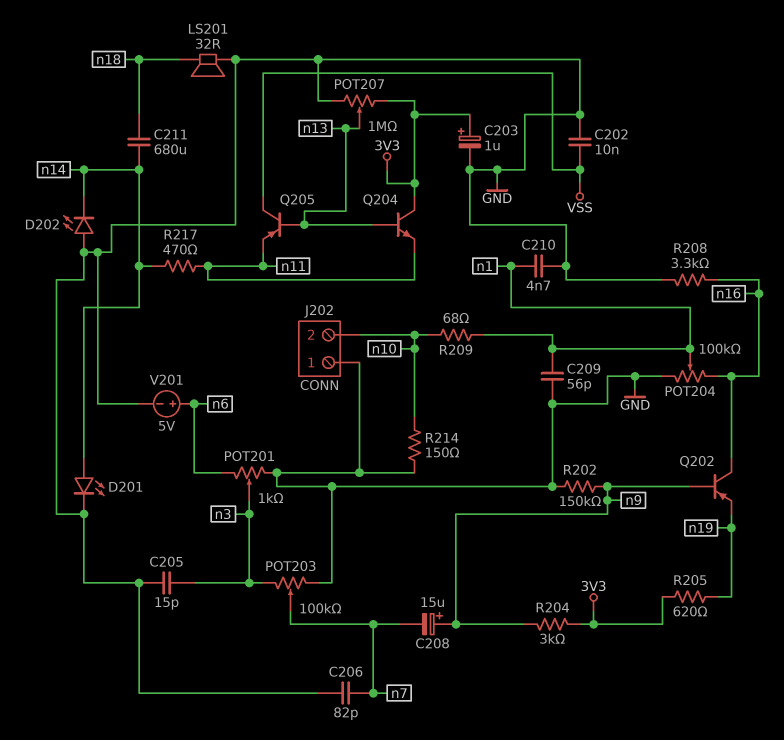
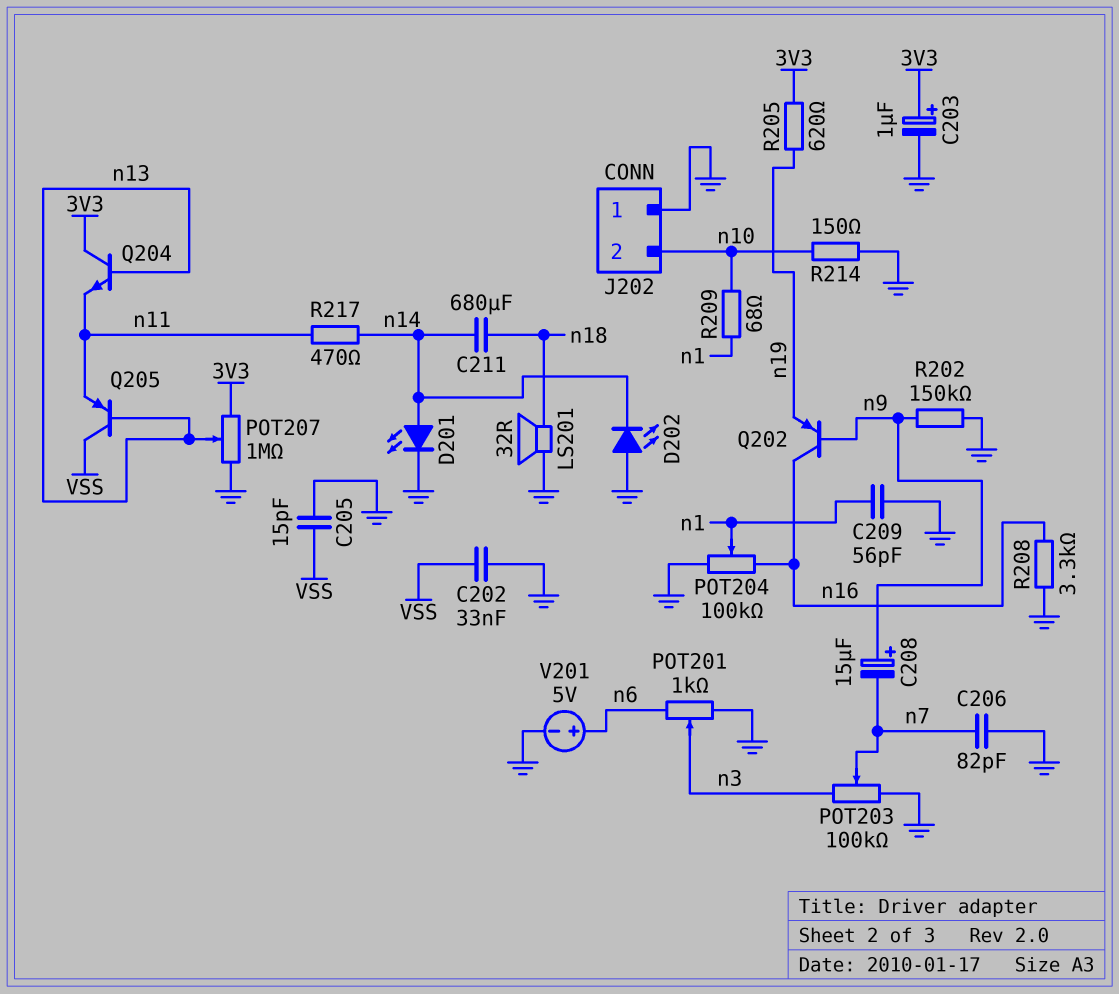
C202: 10nF (GND, VSS) -> 33nF (GND, VSS)
C205: 15pF (GND, n3) -> 15pF (GND, VSS)
C210: 4.7nF (GND, n1) -> none
R204: 3k (3V3, n9) -> none

